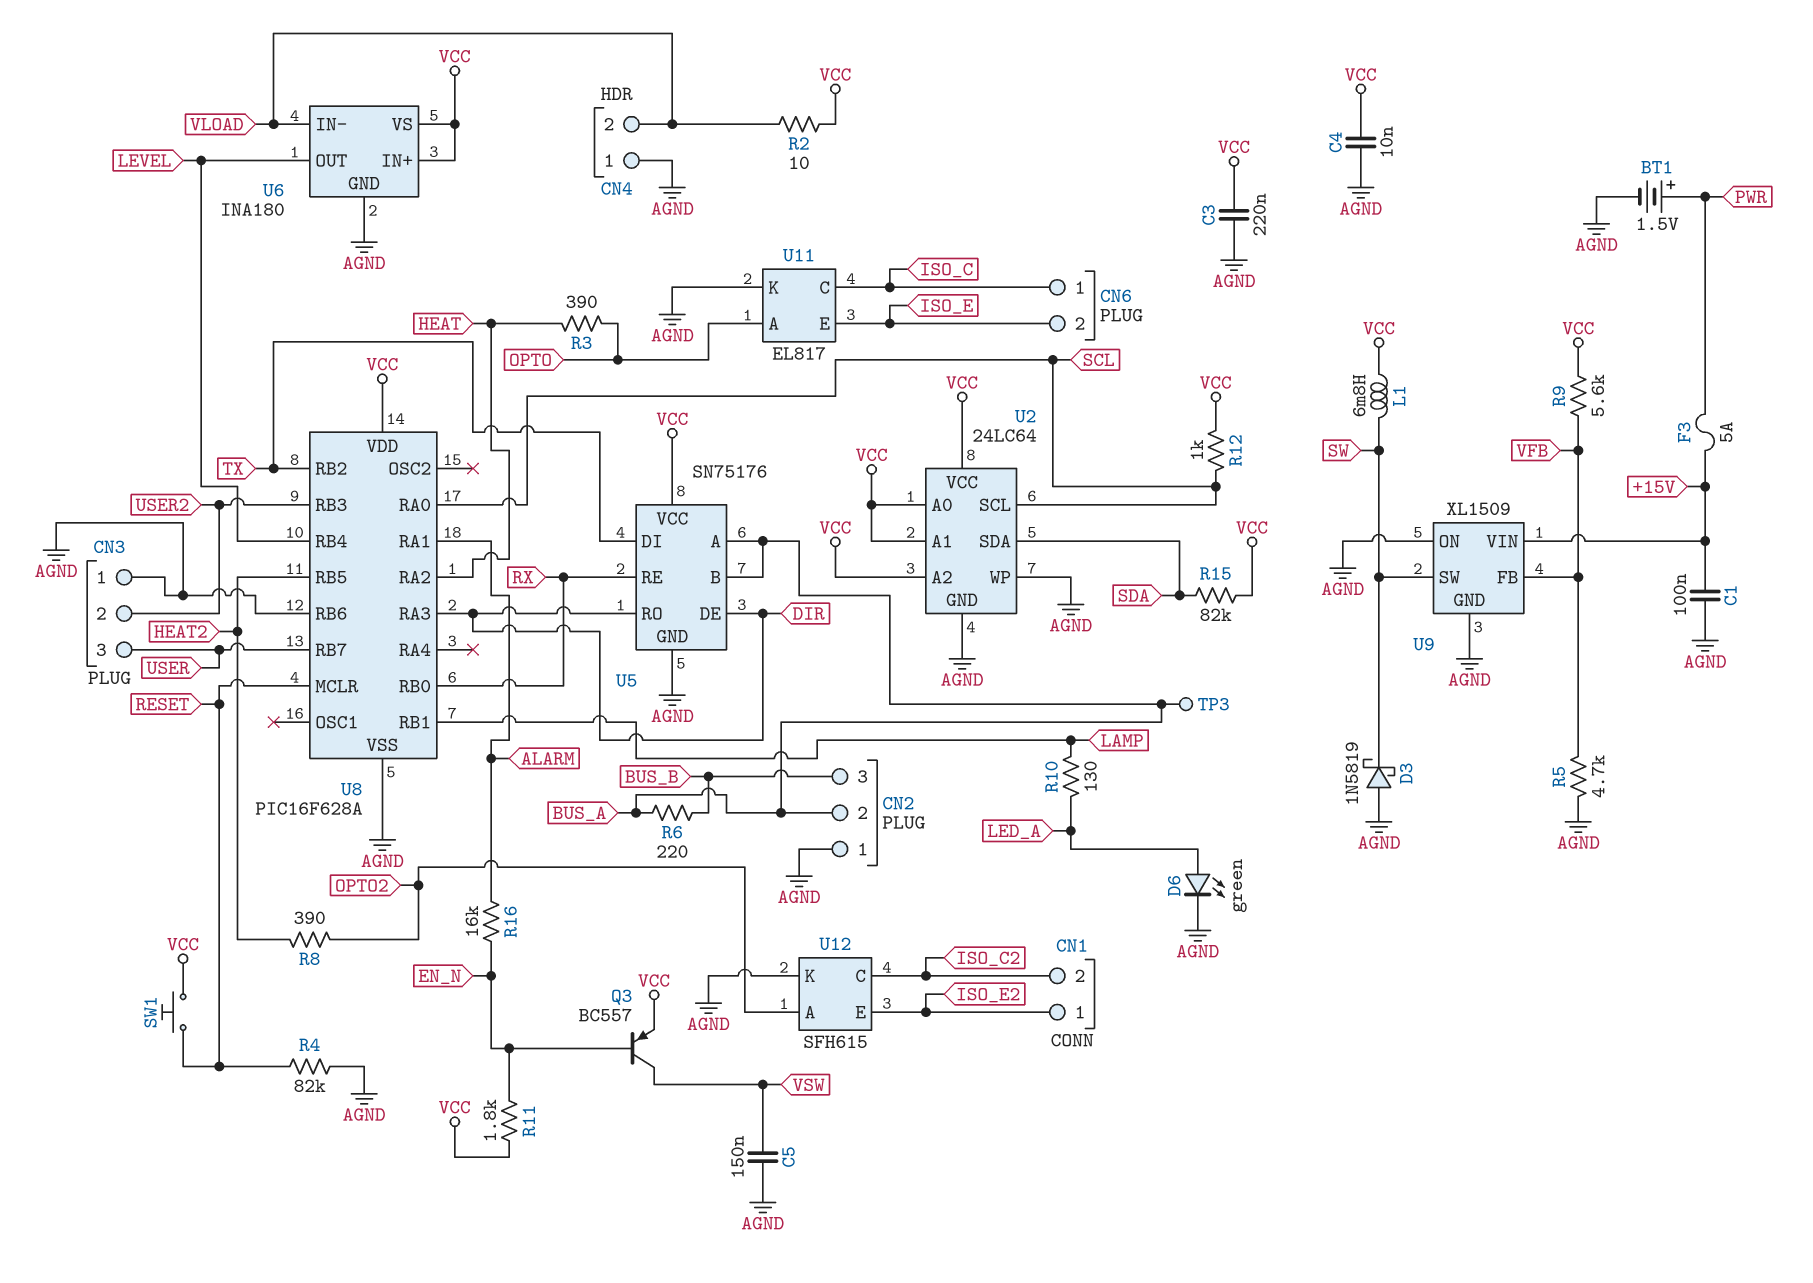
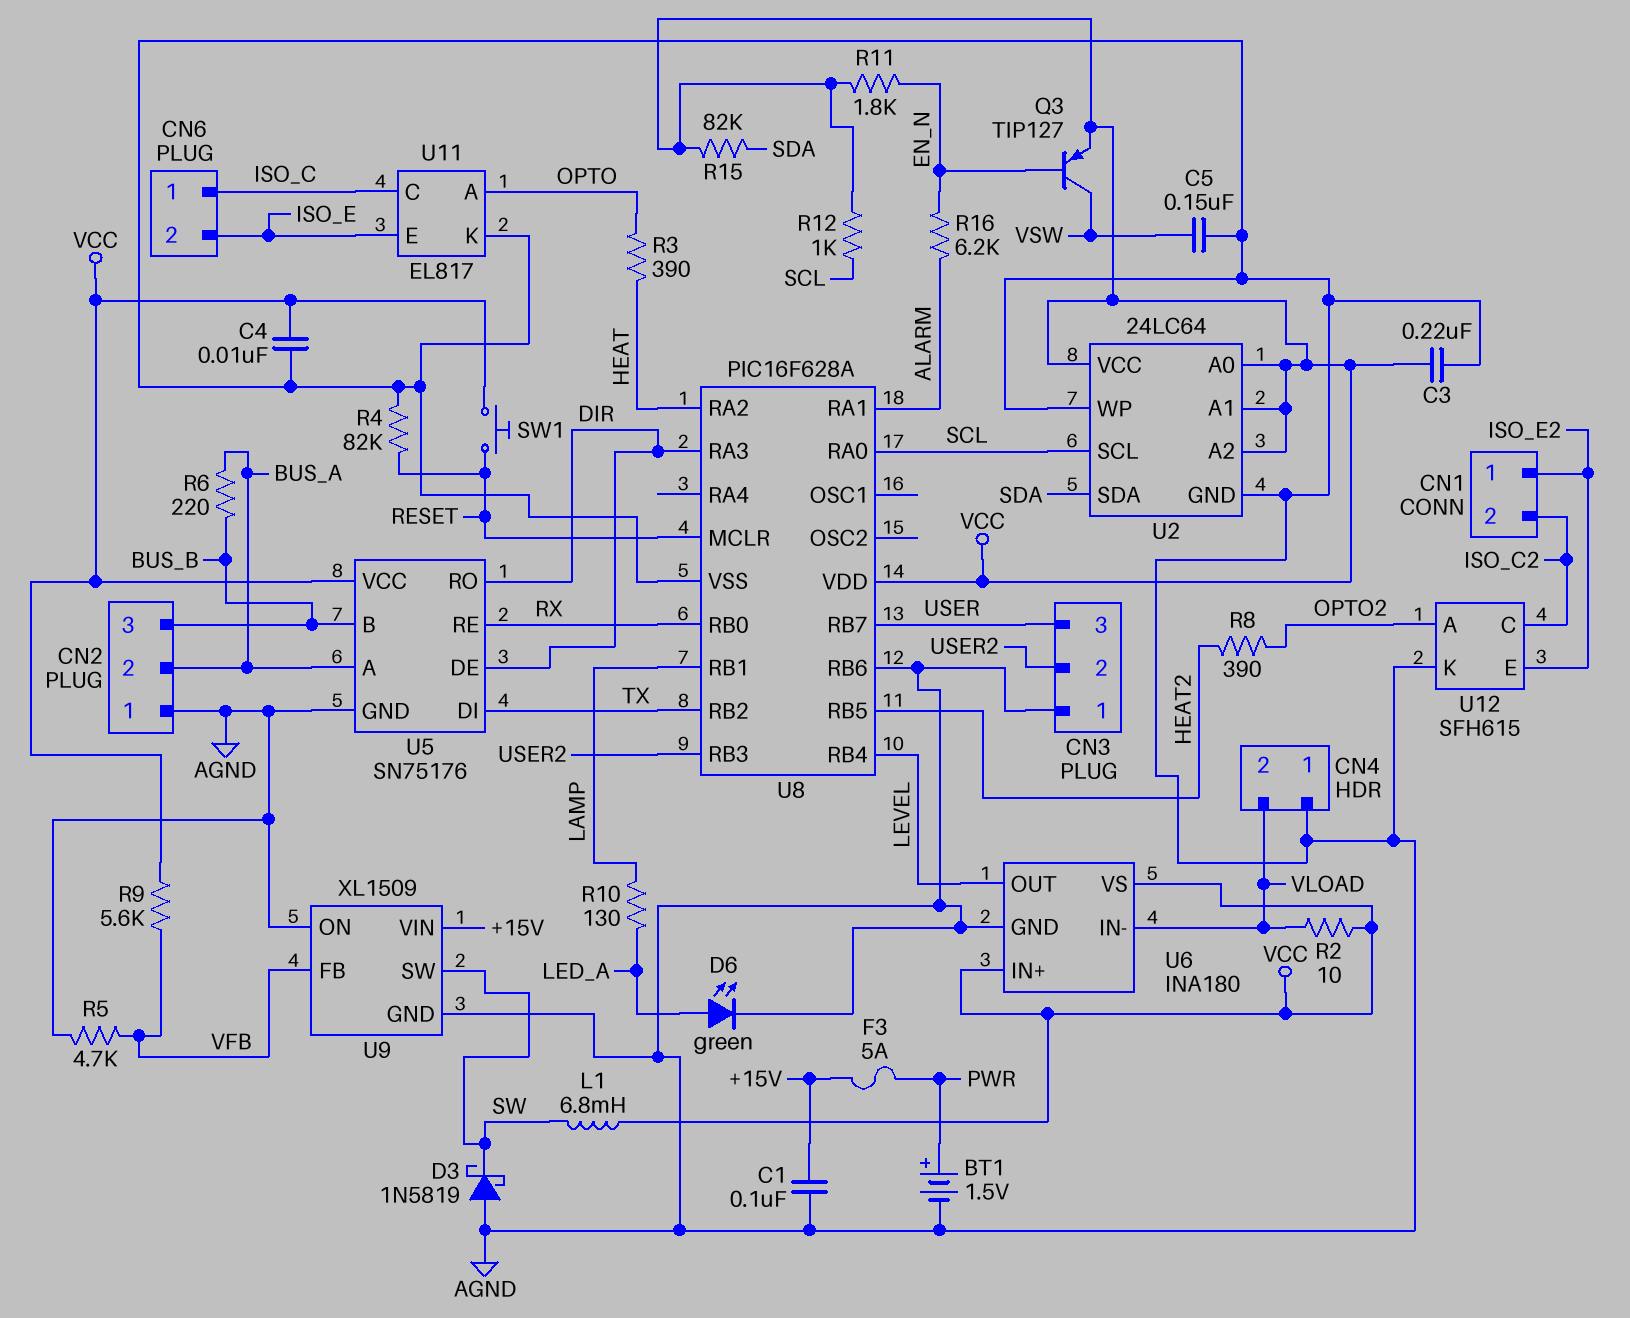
Q3: PNP BC557 (B EN_N, C VSW, E VCC) -> PNP TIP127 (B EN_N, C VSW, E VCC)
R16: 16k (ALARM, EN_N) -> 6.2k (ALARM, EN_N)
TP3: test point (BUS_A) -> none
U5 pin B: BUS_A -> BUS_B

